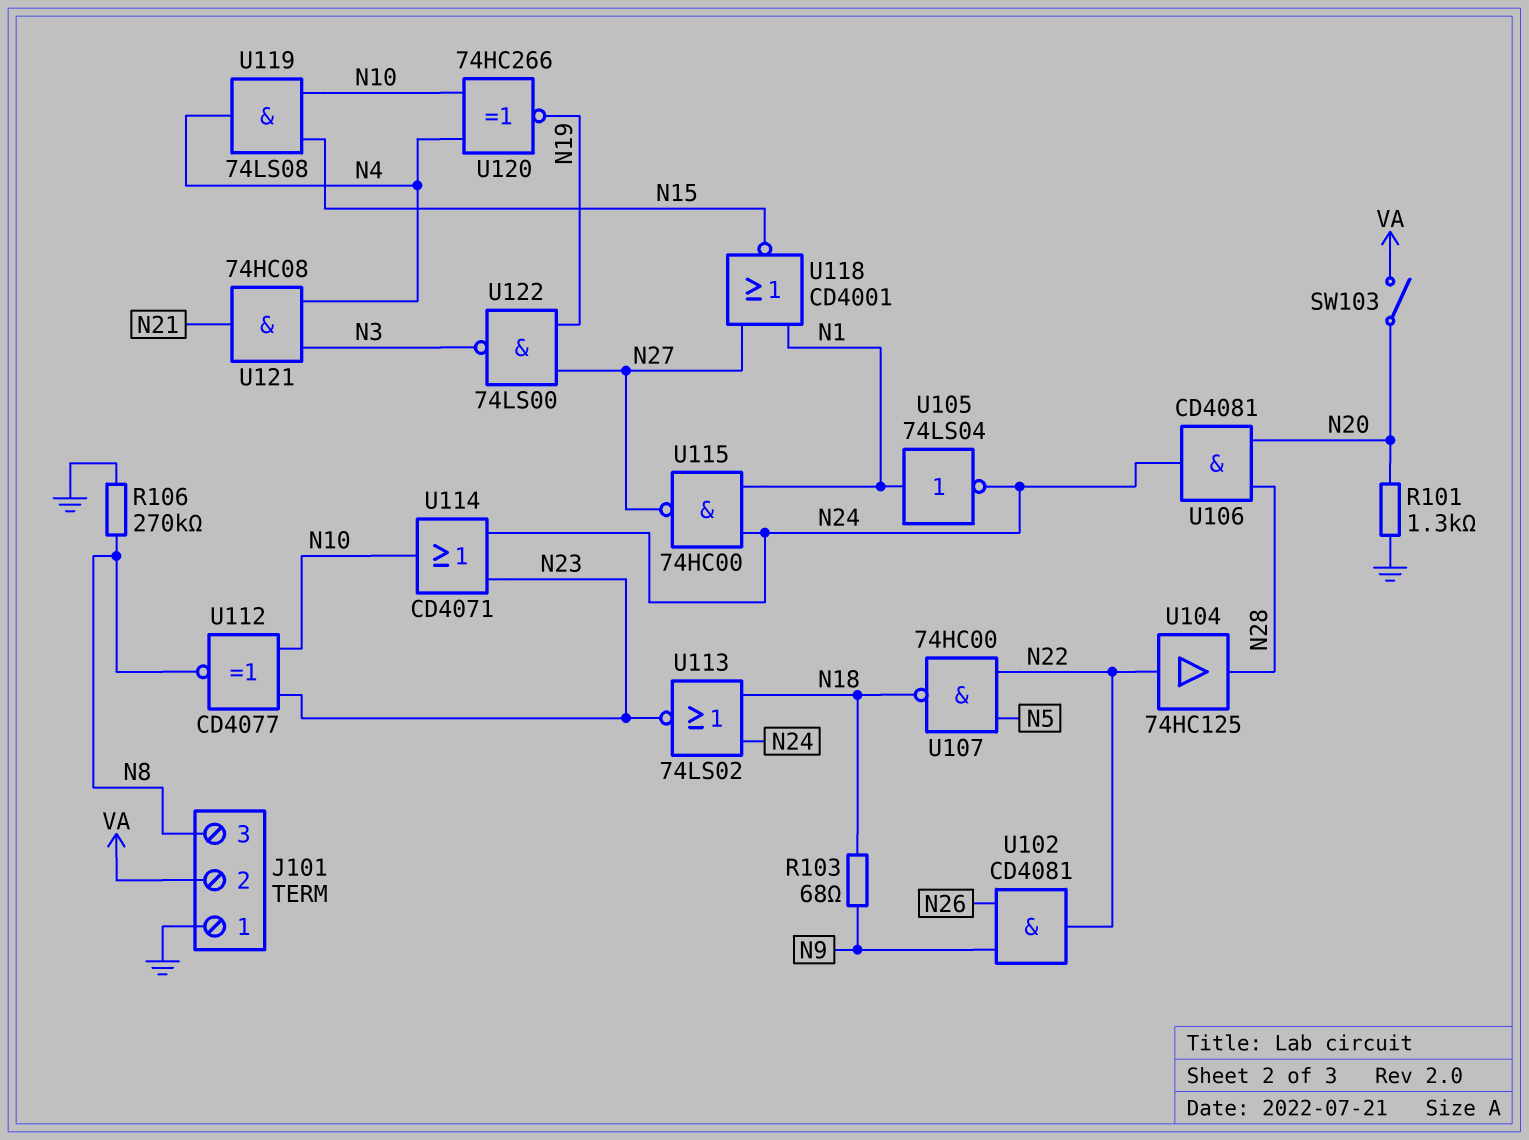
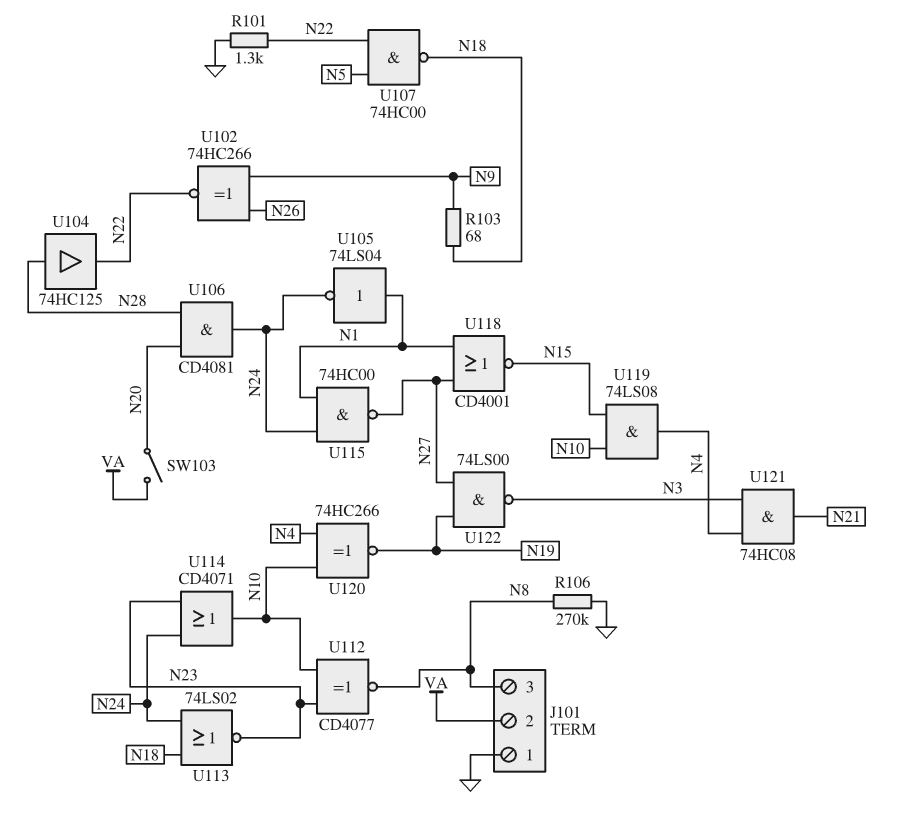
R101: 1.3k (GND, N20) -> 1.3k (GND, N22)
U102: AND CD4081 (in N9, in N26, out N22) -> XNOR 74HC266 (in N9, in N26, out N22)
U104: buffer 74HC125 (in N22, out N28) -> buffer 74HC125 (in N28, out N22)

